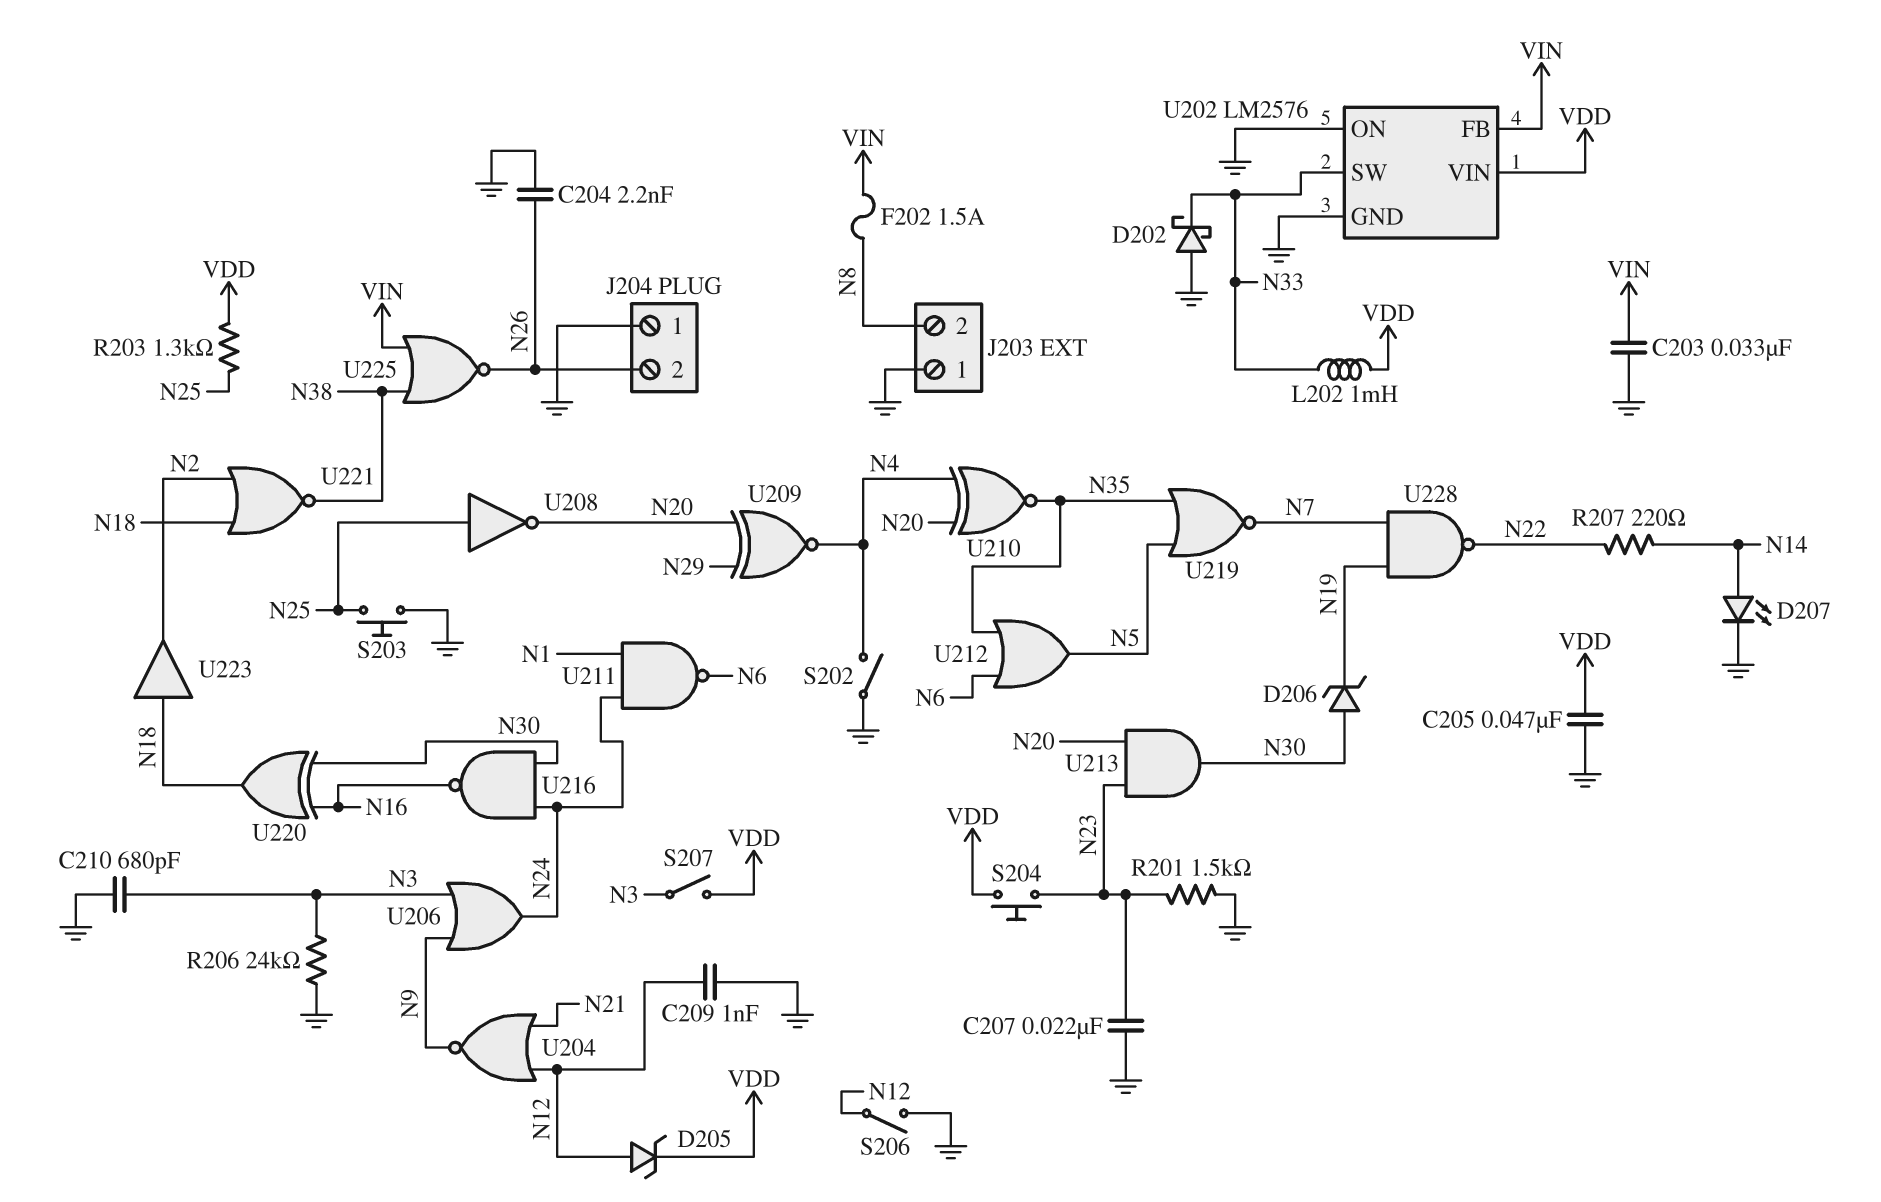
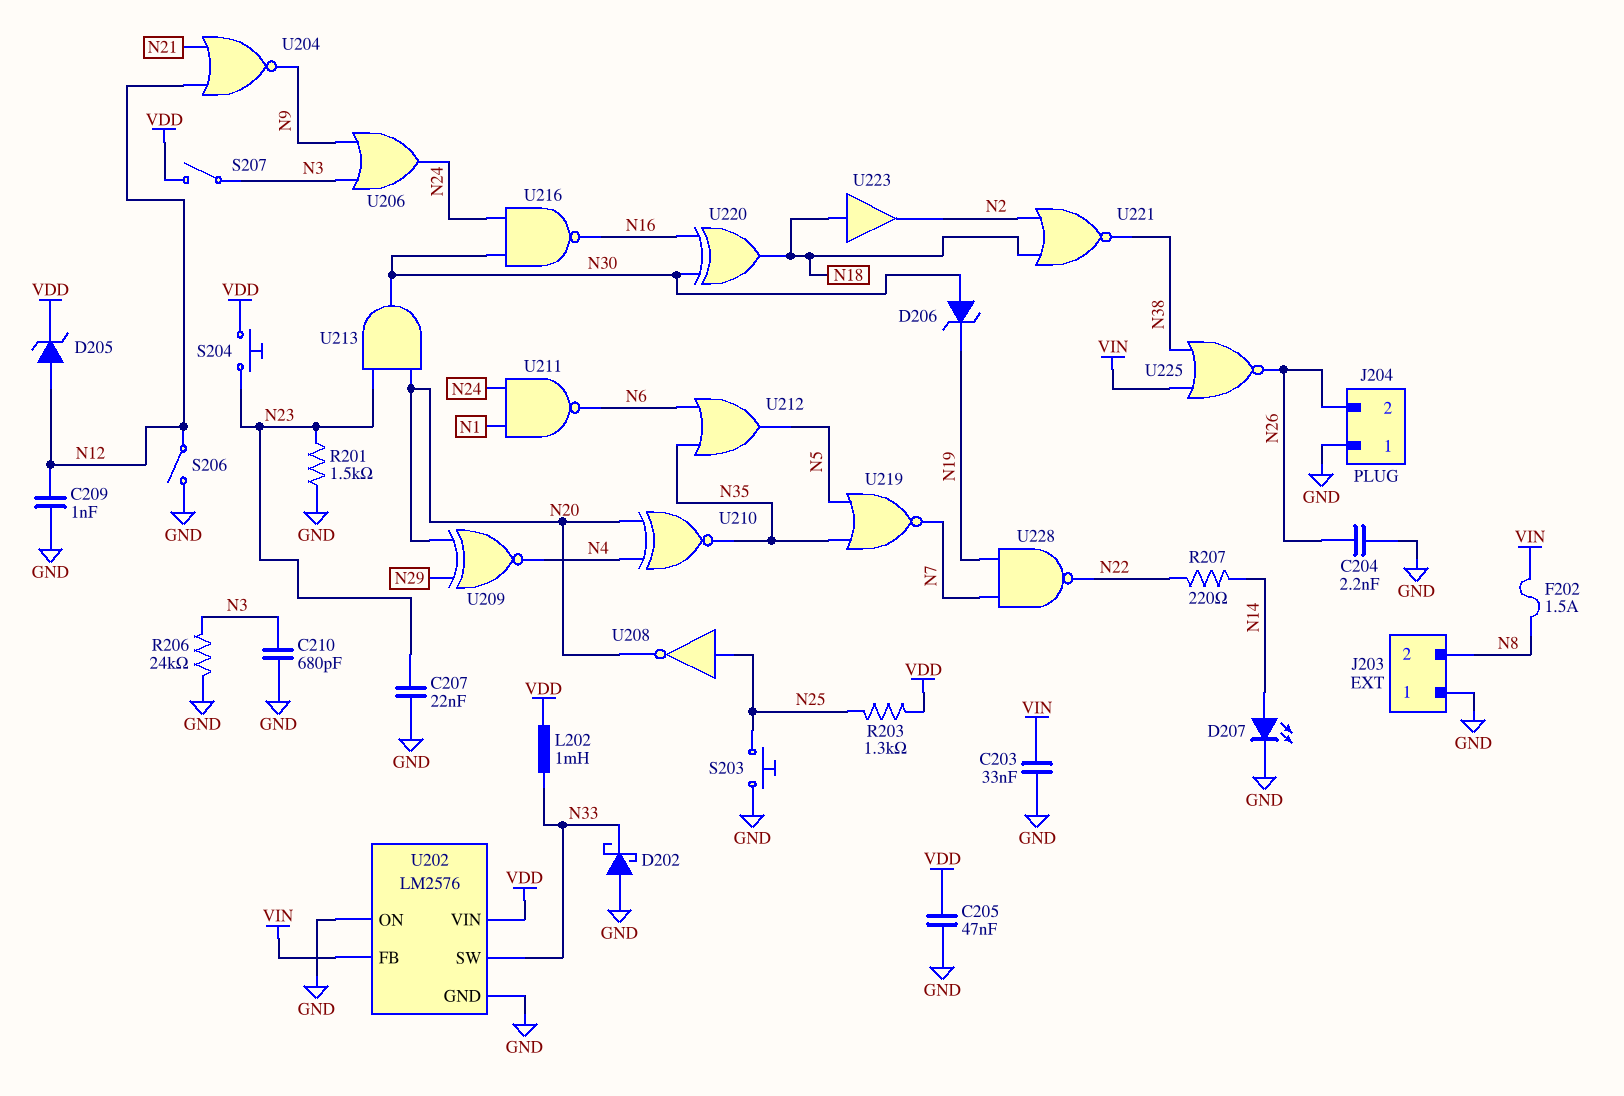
S202: switch (GND, N4) -> none

